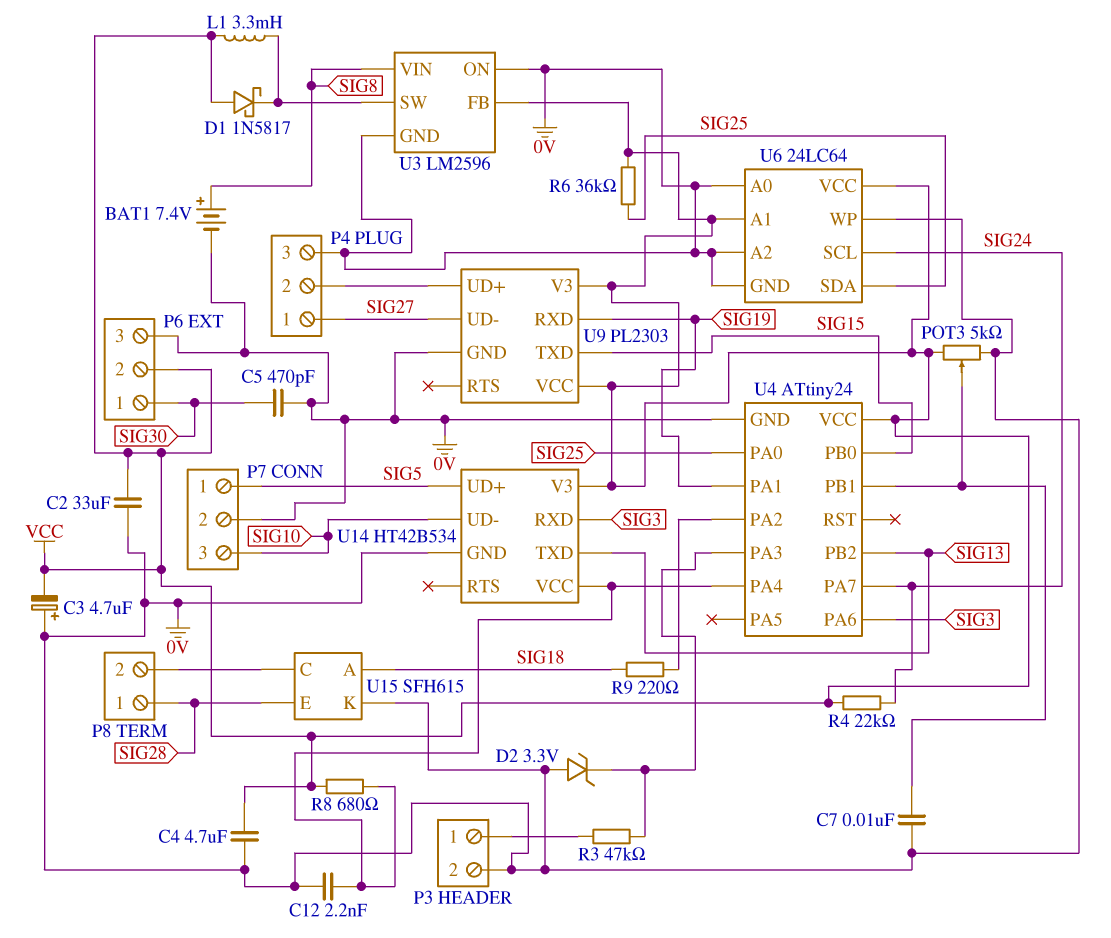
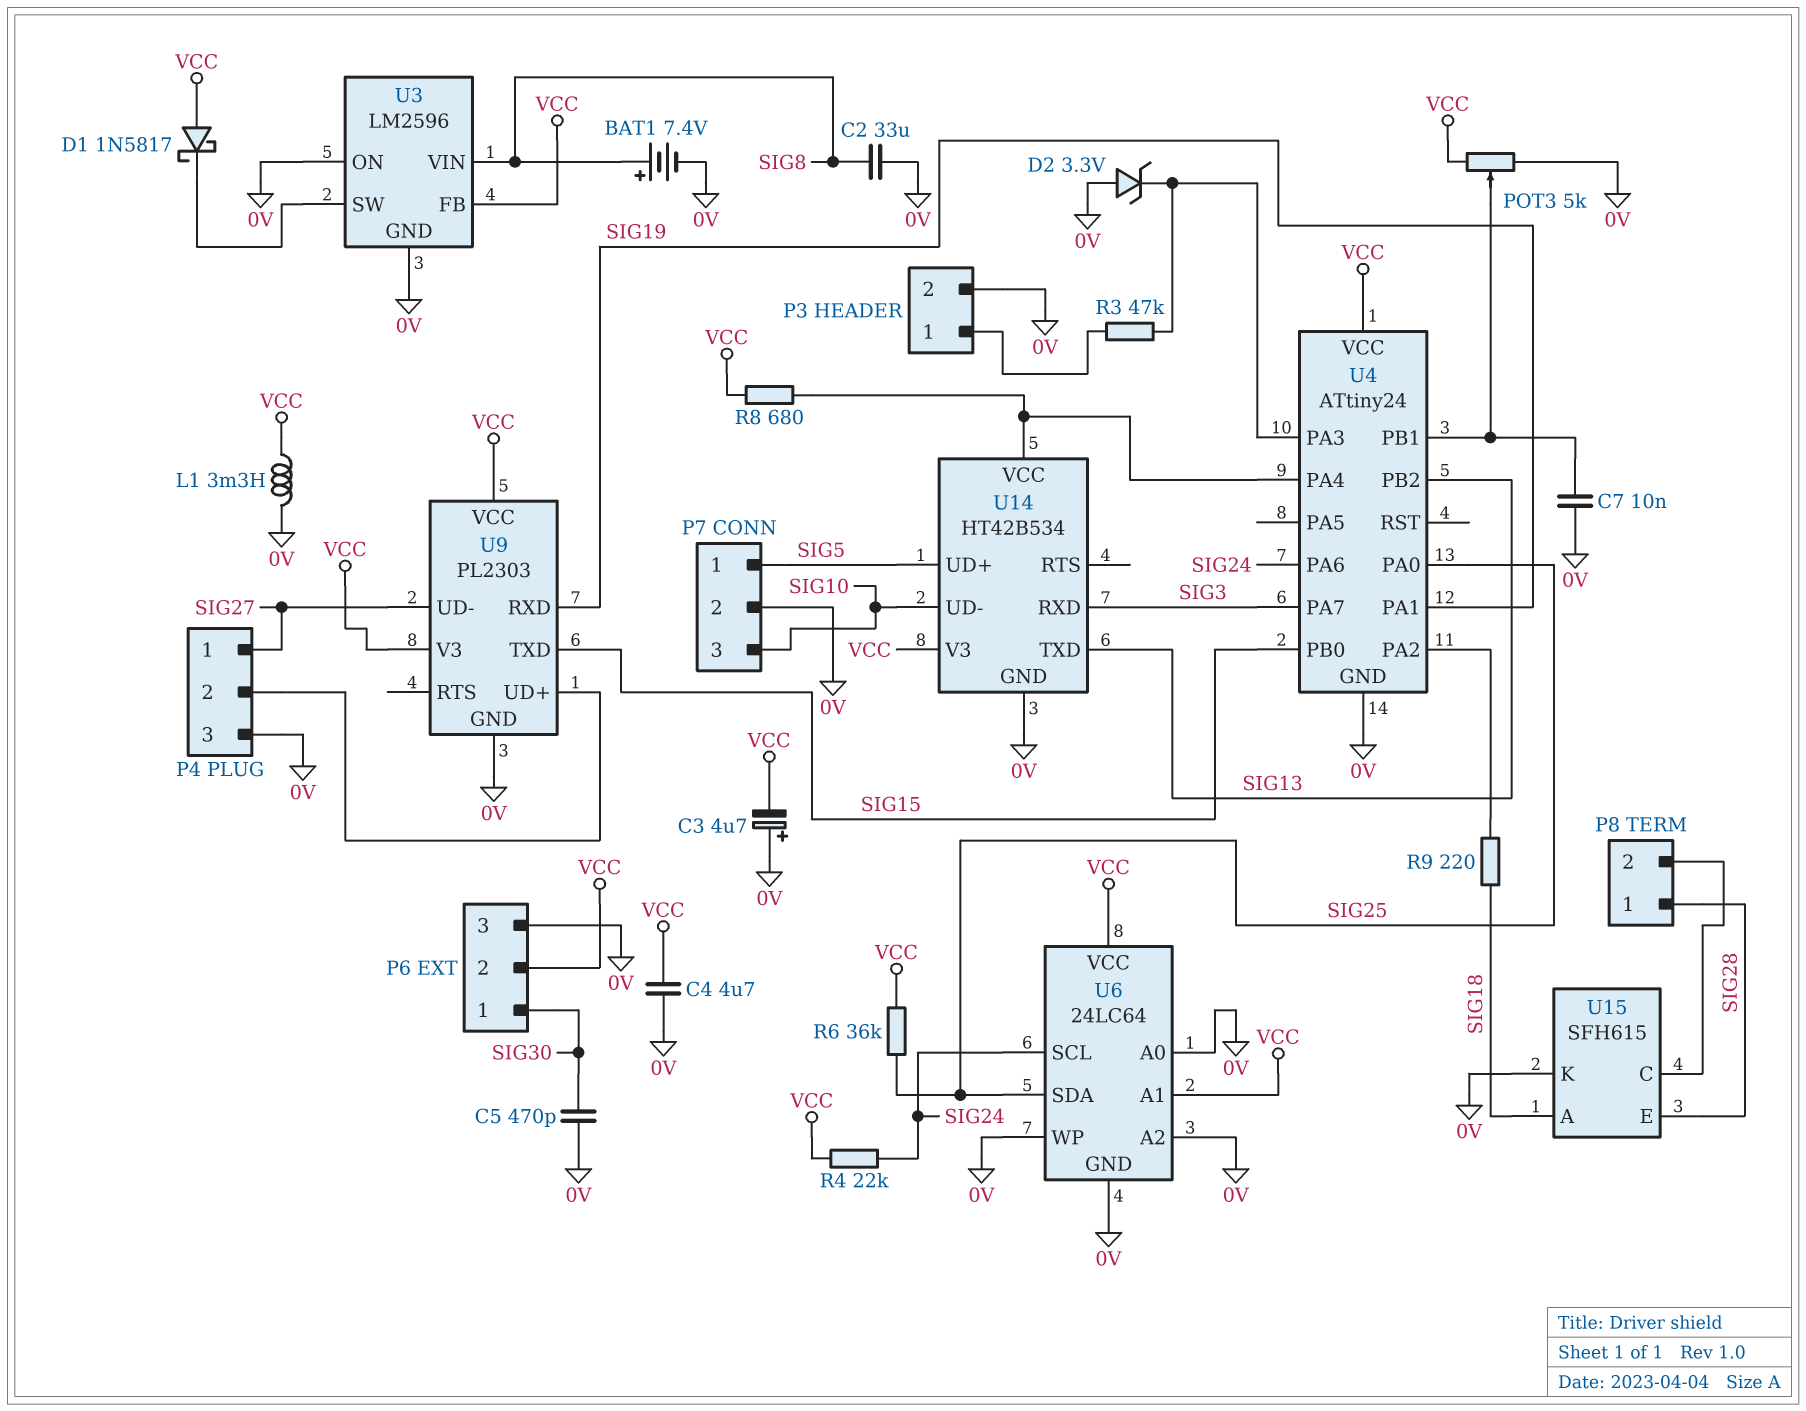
C2: 33uF (0V, VCC) -> 33uF (0V, SIG8)
C12: 2.2nF (0V, U4/PA4) -> none
L1: 3.3mH (U3/SW, VCC) -> 3.3mH (0V, VCC)
U4 pin PA6: SIG3 -> SIG24
U4 pin PA7: SIG24 -> SIG3

